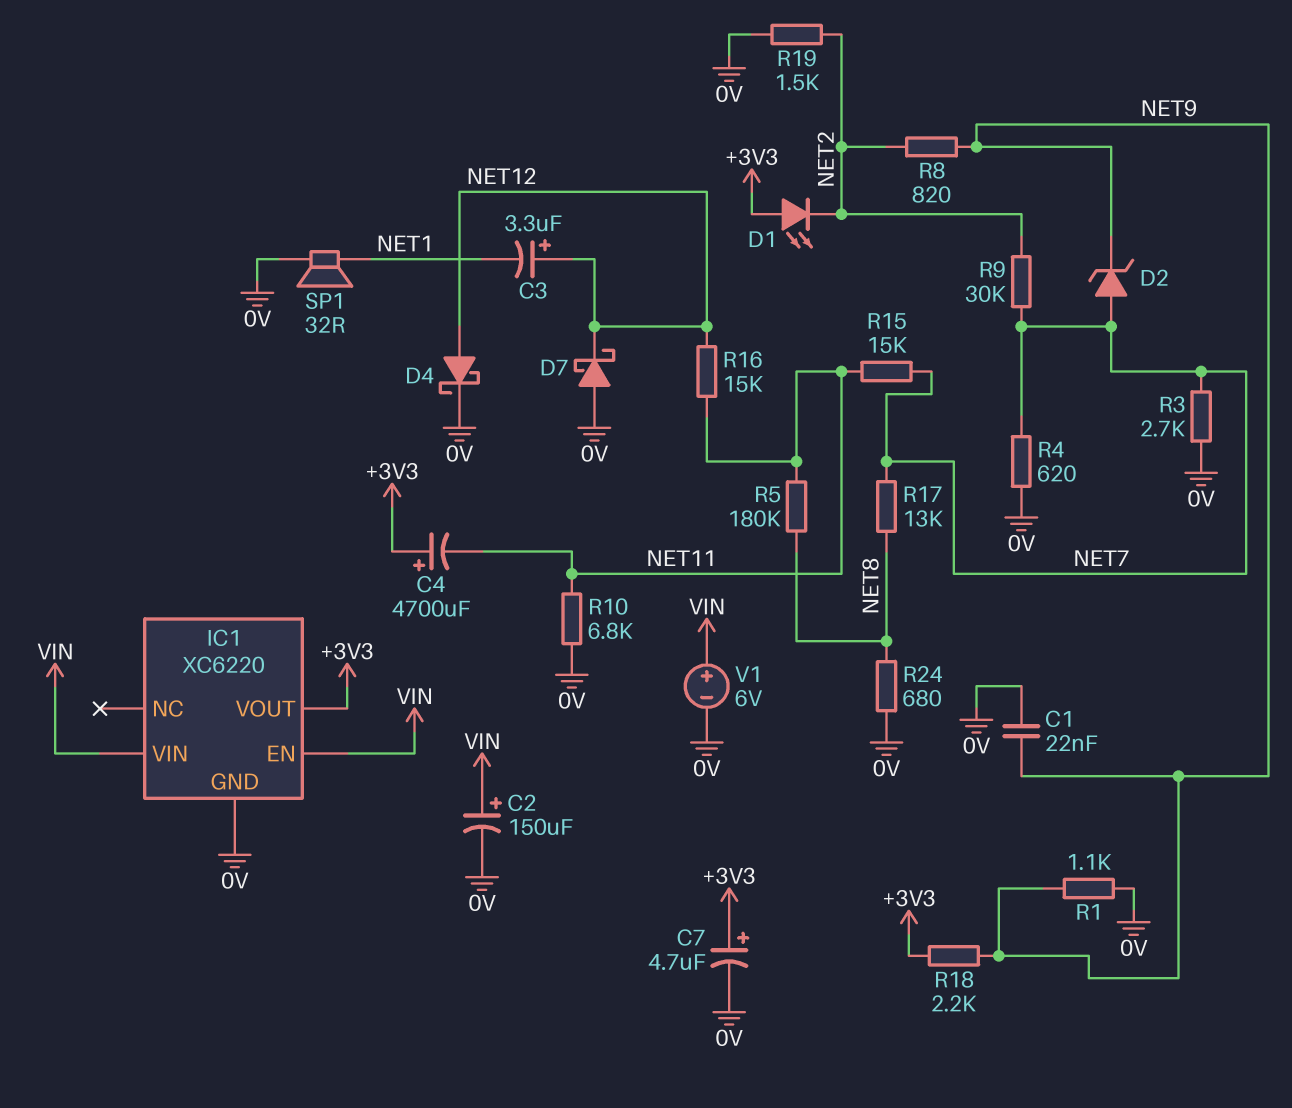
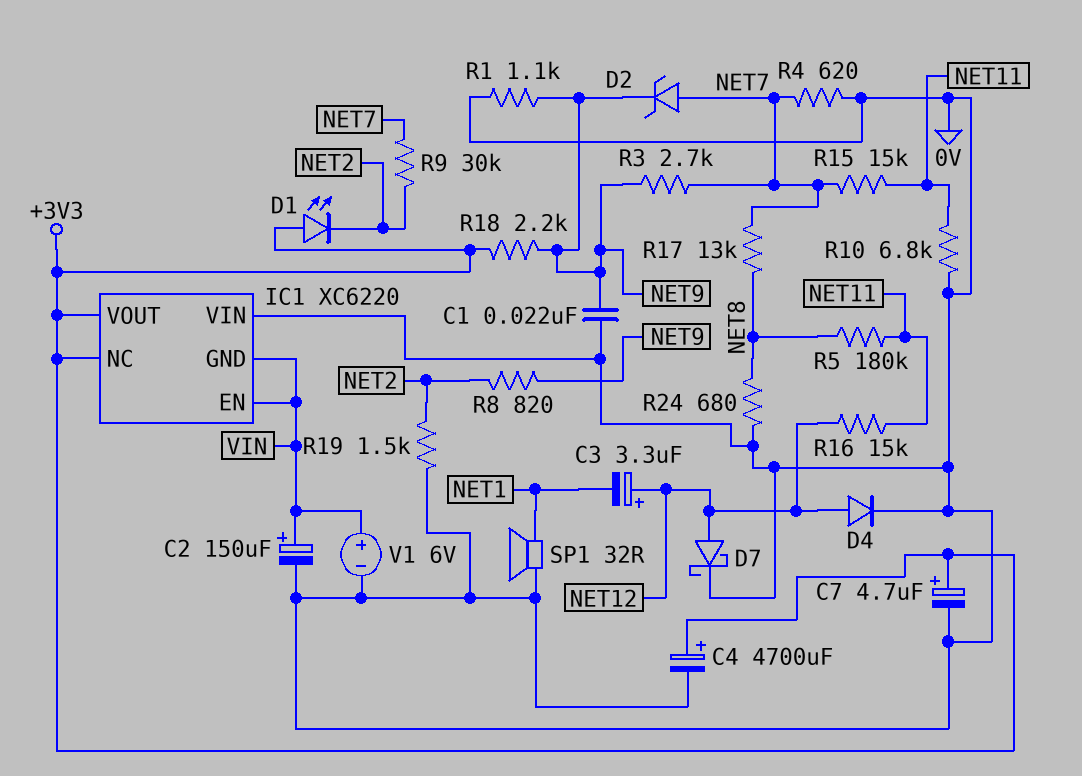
C4: 4700uF (plus +3V3, minus NET11) -> 4700uF (plus +3V3, minus 0V)
D4: schottky (A NET12, K 0V) -> diode (A NET12, K 0V)
D7: schottky (A 0V, K NET12) -> schottky (A NET12, K 0V)
IC1 pin GND: 0V -> VIN
IC1 pin NC: none -> +3V3
IC1 pin VIN: VIN -> 0V
R3: 2.7k (0V, NET7) -> 2.7k (NET7, NET9)

